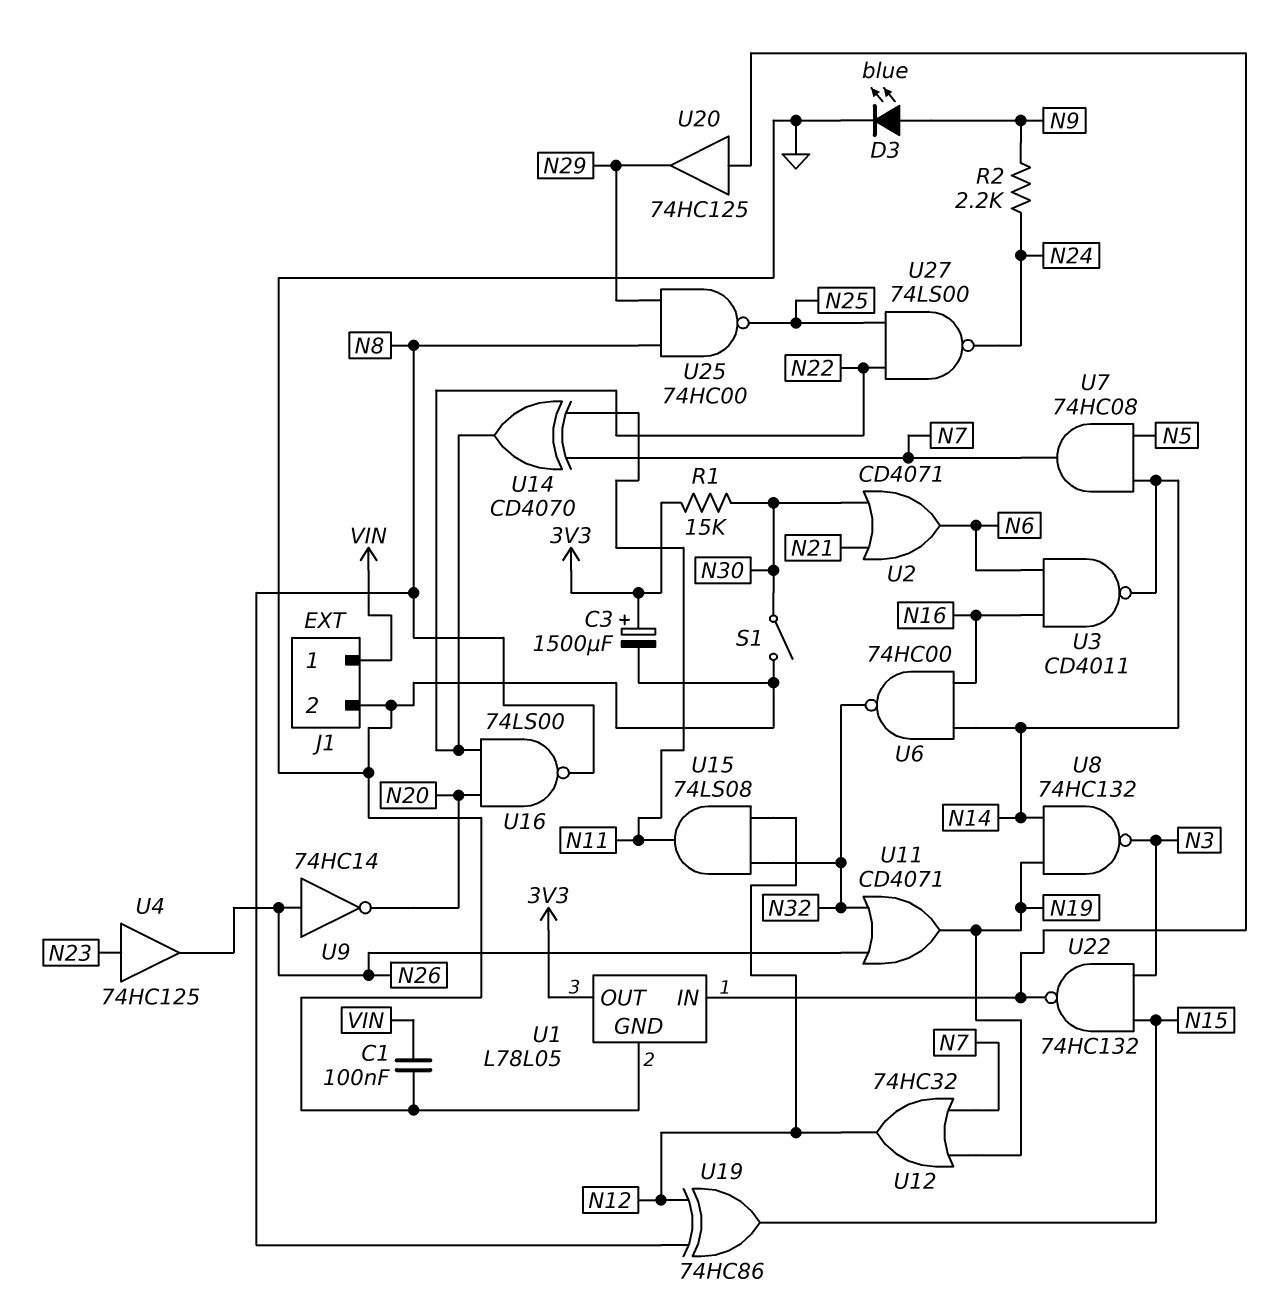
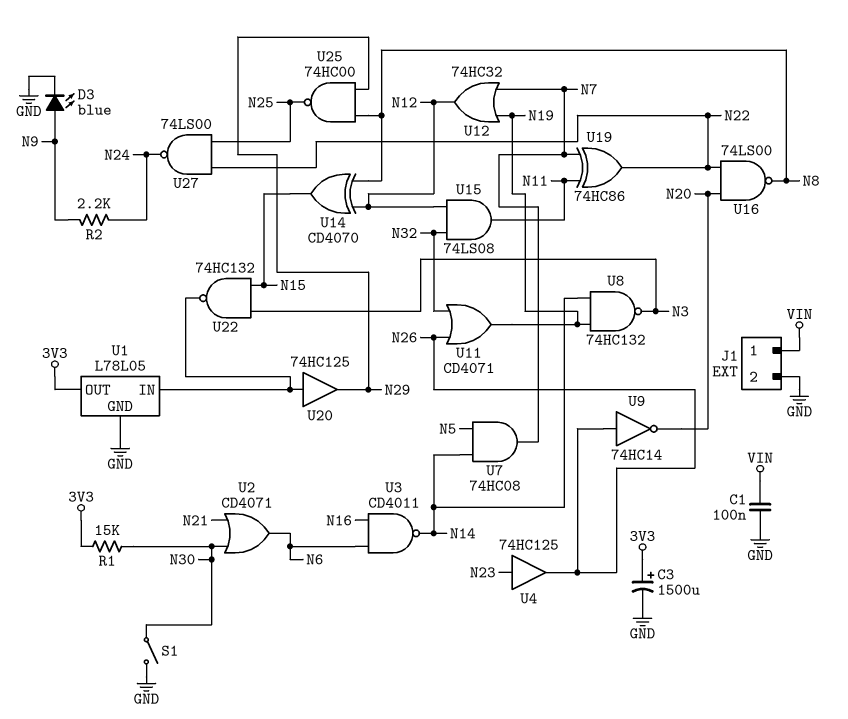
U6: NAND 74HC00 (in N14, in N16, out N32) -> none
U14: XOR CD4070 (in N7, in N11, out N22) -> XOR CD4070 (in N8, in N12, out N15)
U19: XOR 74HC86 (in N8, in N12, out N15) -> XOR 74HC86 (in N7, in N11, out N22)

